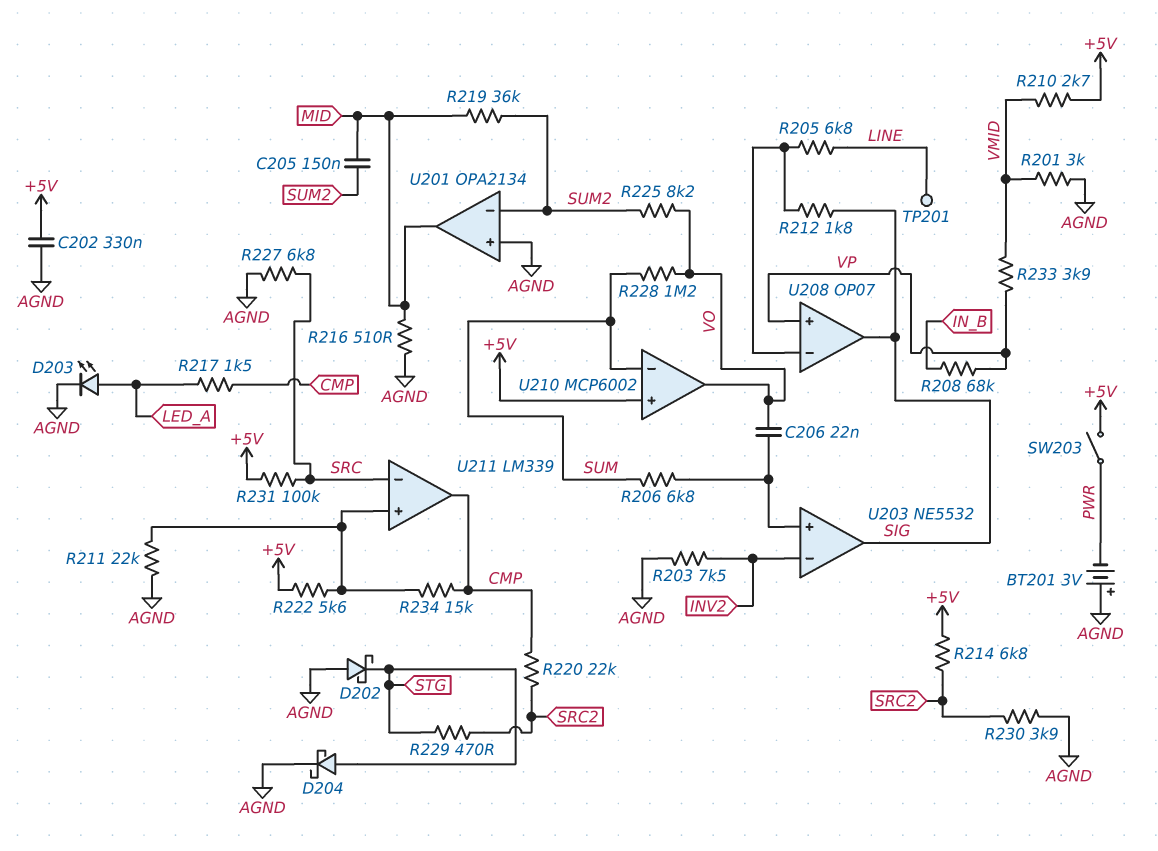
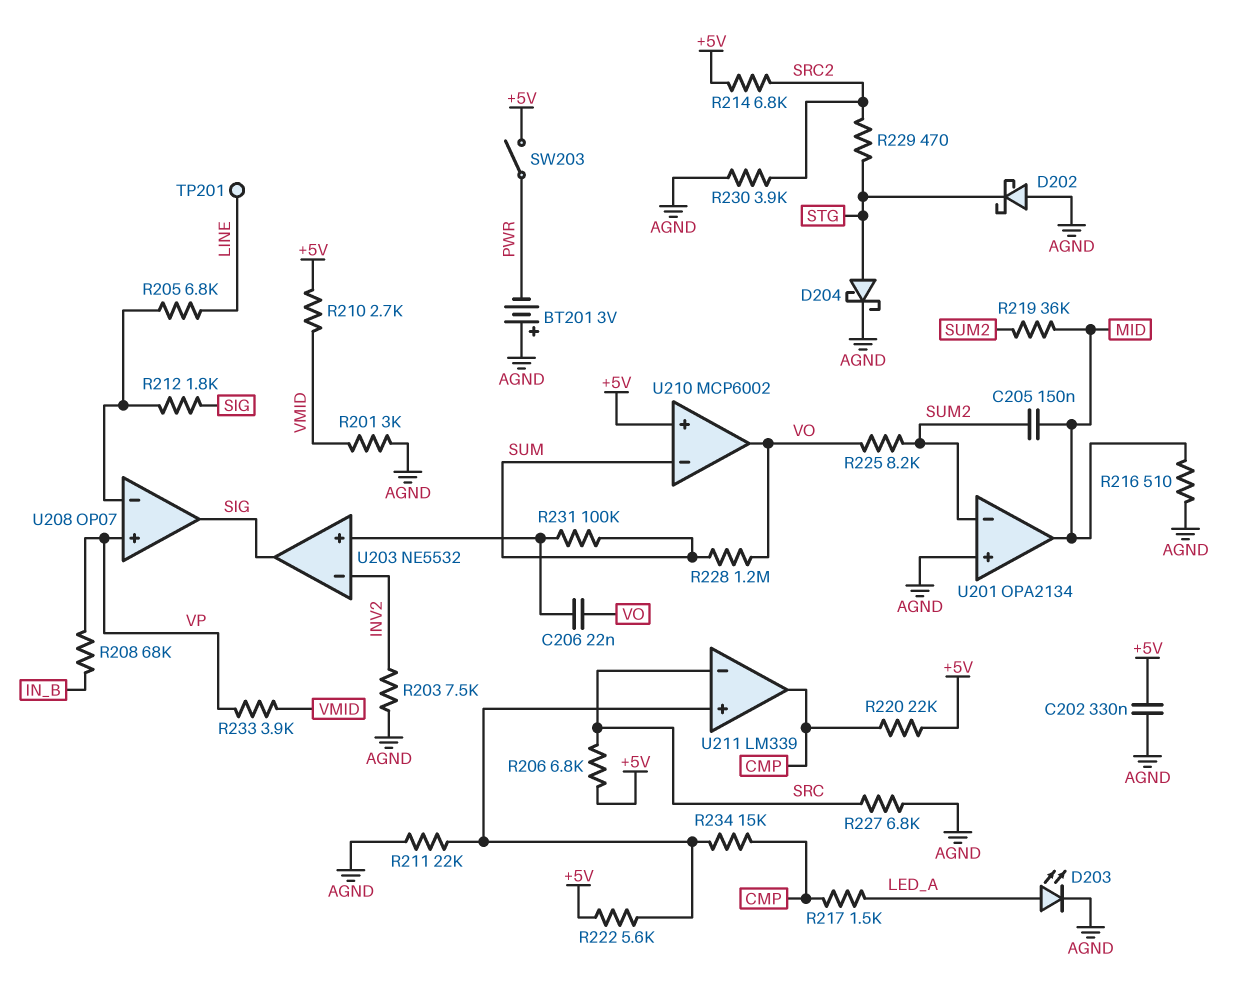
R206: 6.8k (SUM, U203/in+) -> 6.8k (+5V, SRC)
R220: 22k (CMP, SRC2) -> 22k (+5V, CMP)
R231: 100k (+5V, SRC) -> 100k (SUM, U203/in+)

